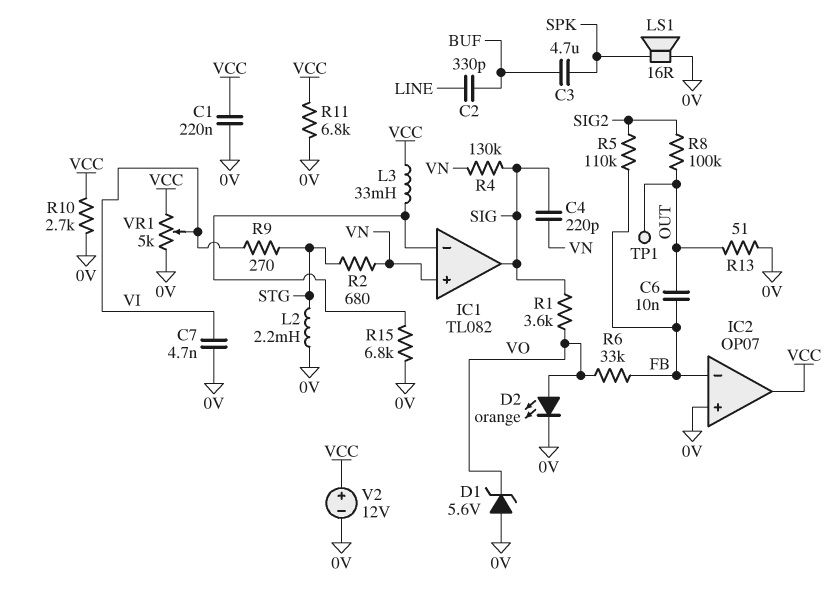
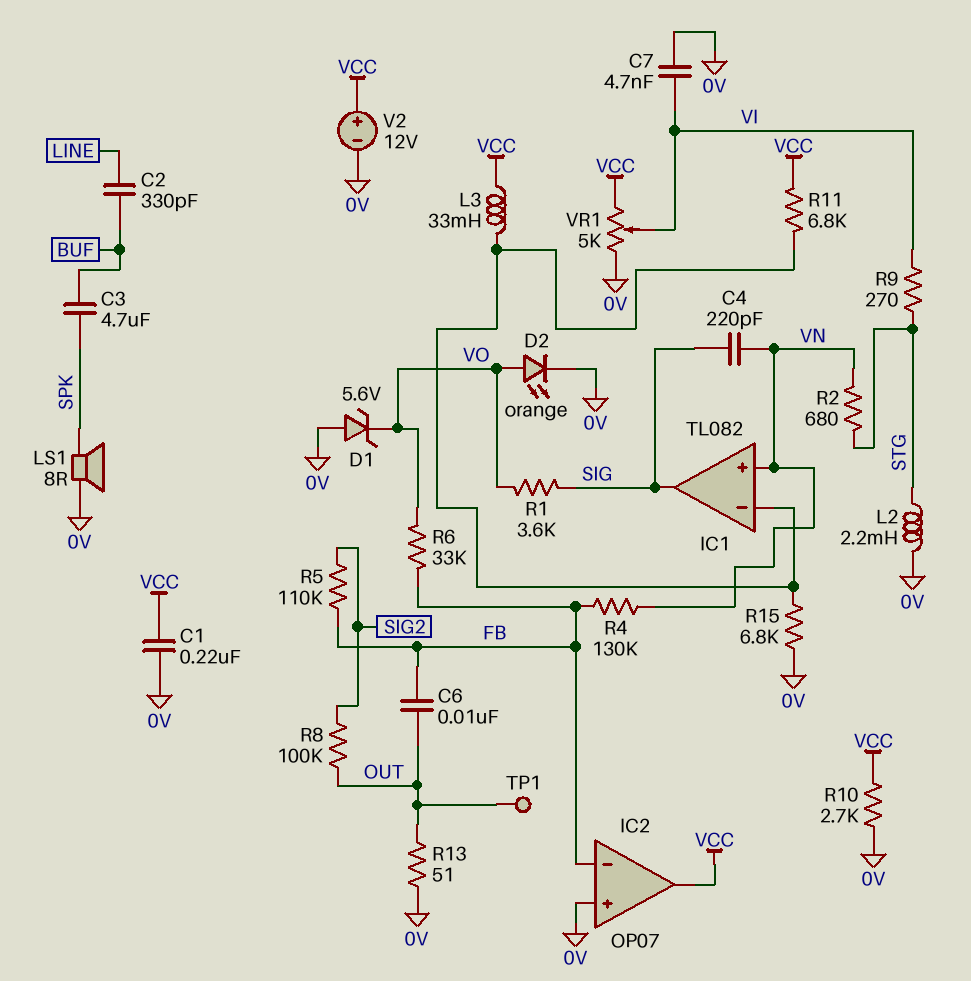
LS1: speaker 16R (0V, SPK) -> speaker 8R (0V, SPK)
R4: 130k (SIG, VN) -> 130k (FB, VN)
R11: 6.8k (0V, VCC) -> 6.8k (IC1/in-, VCC)

